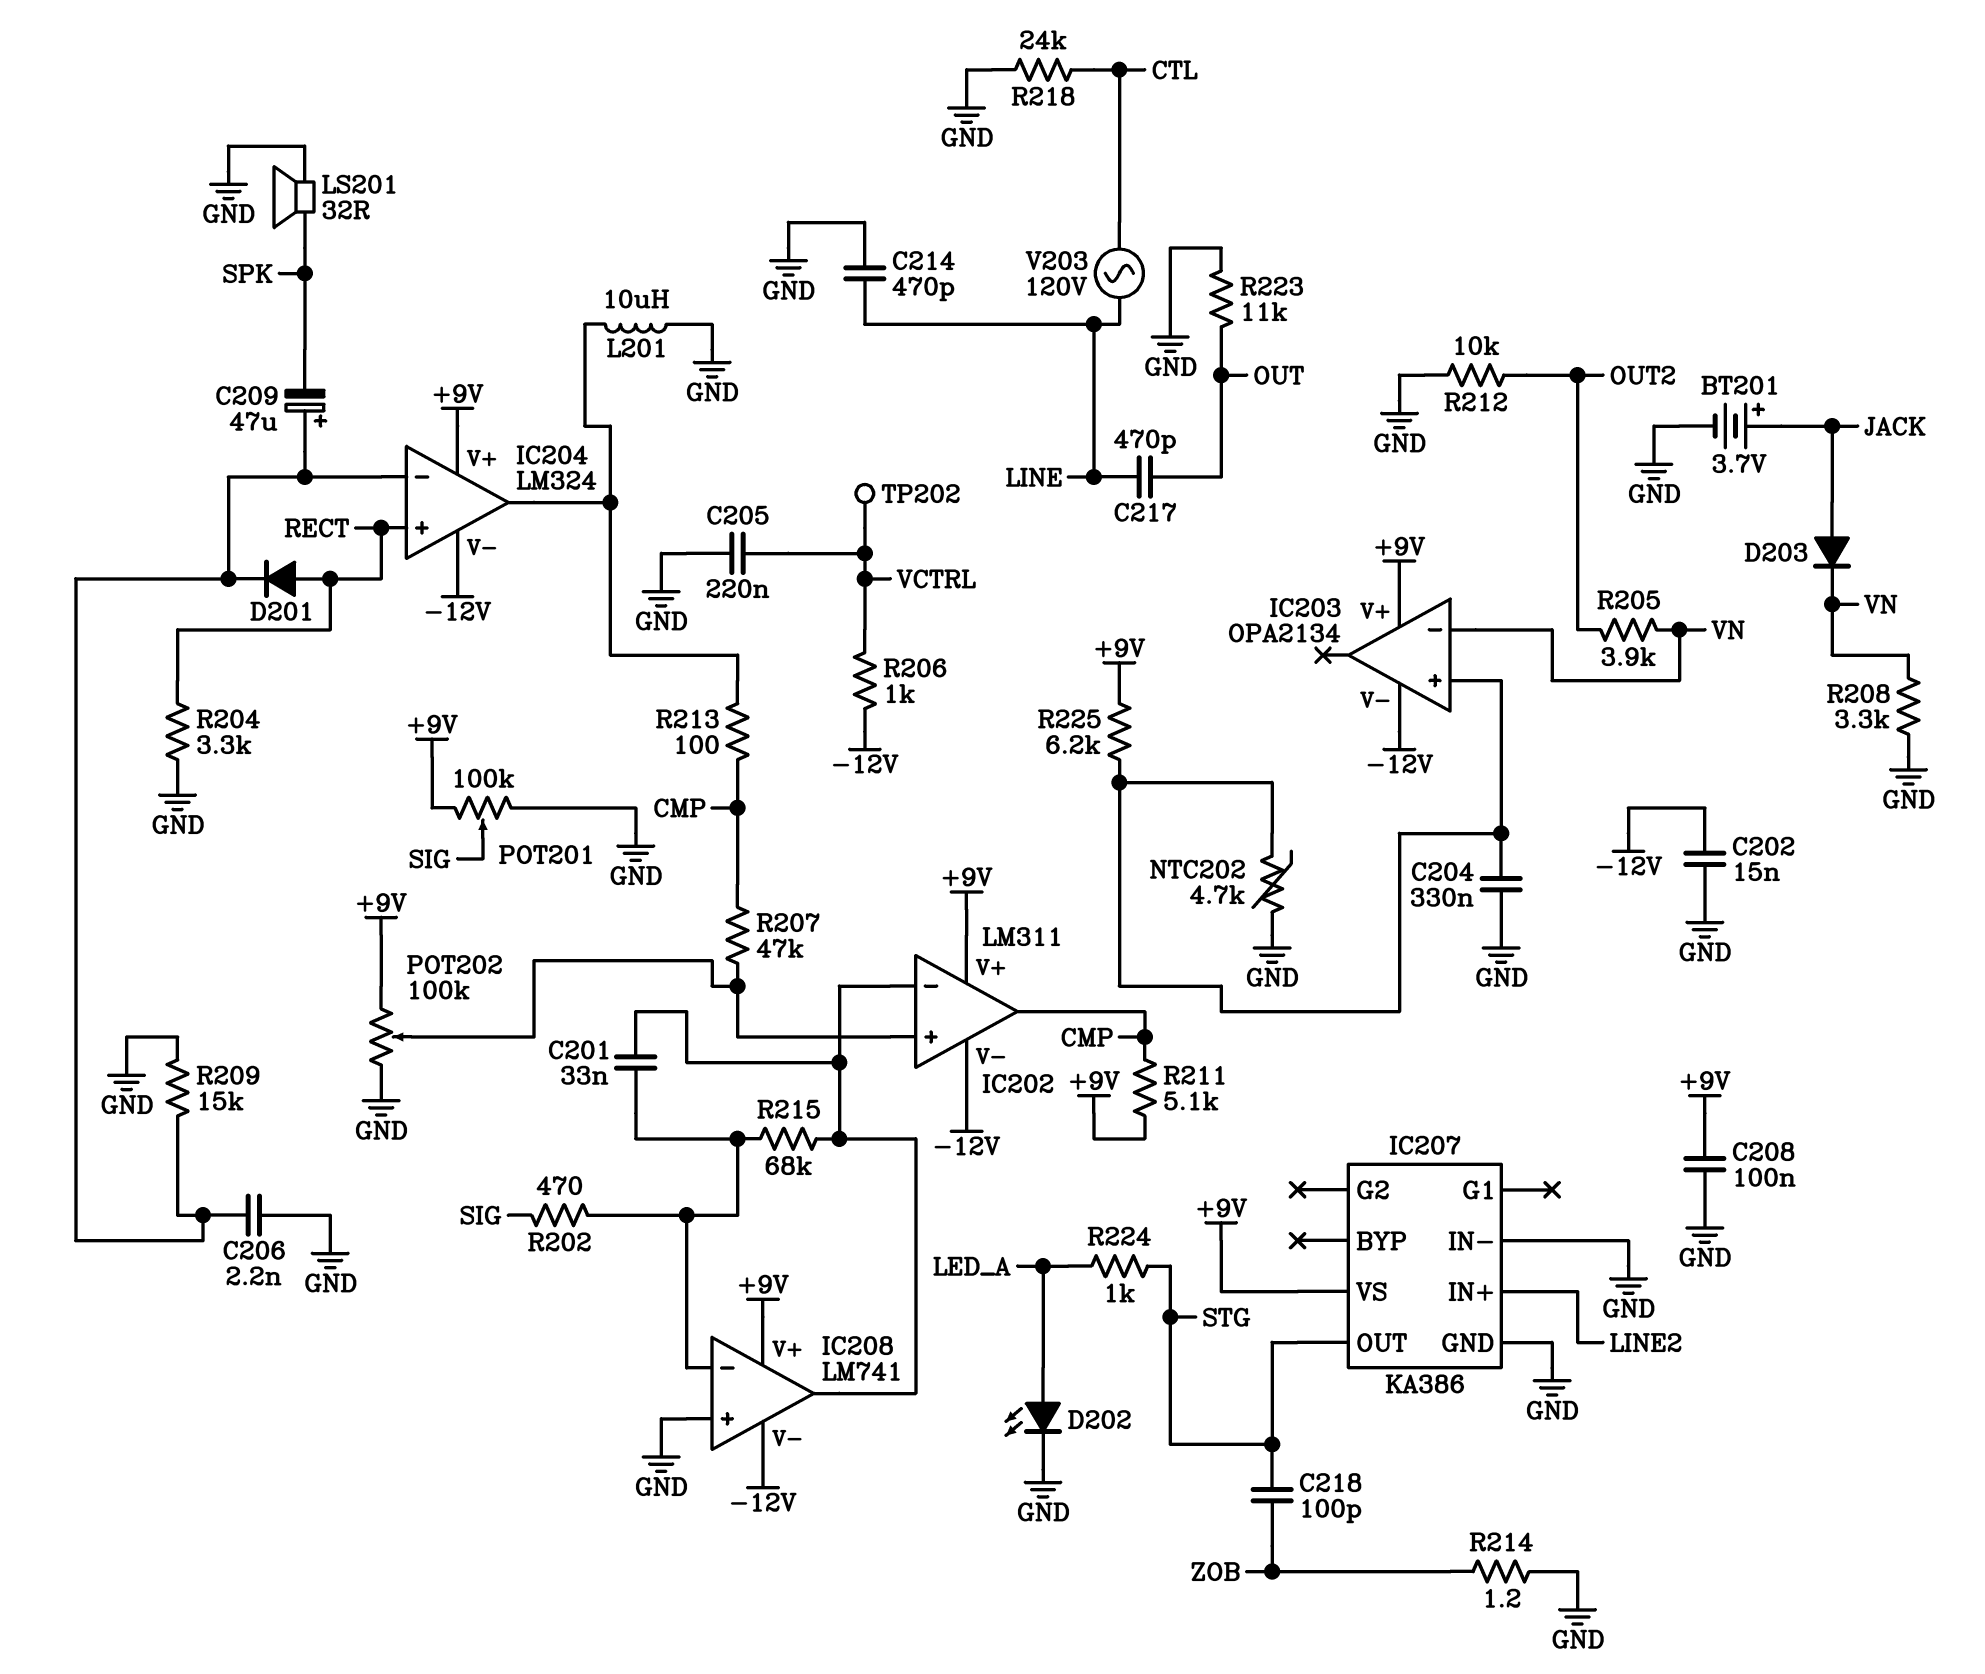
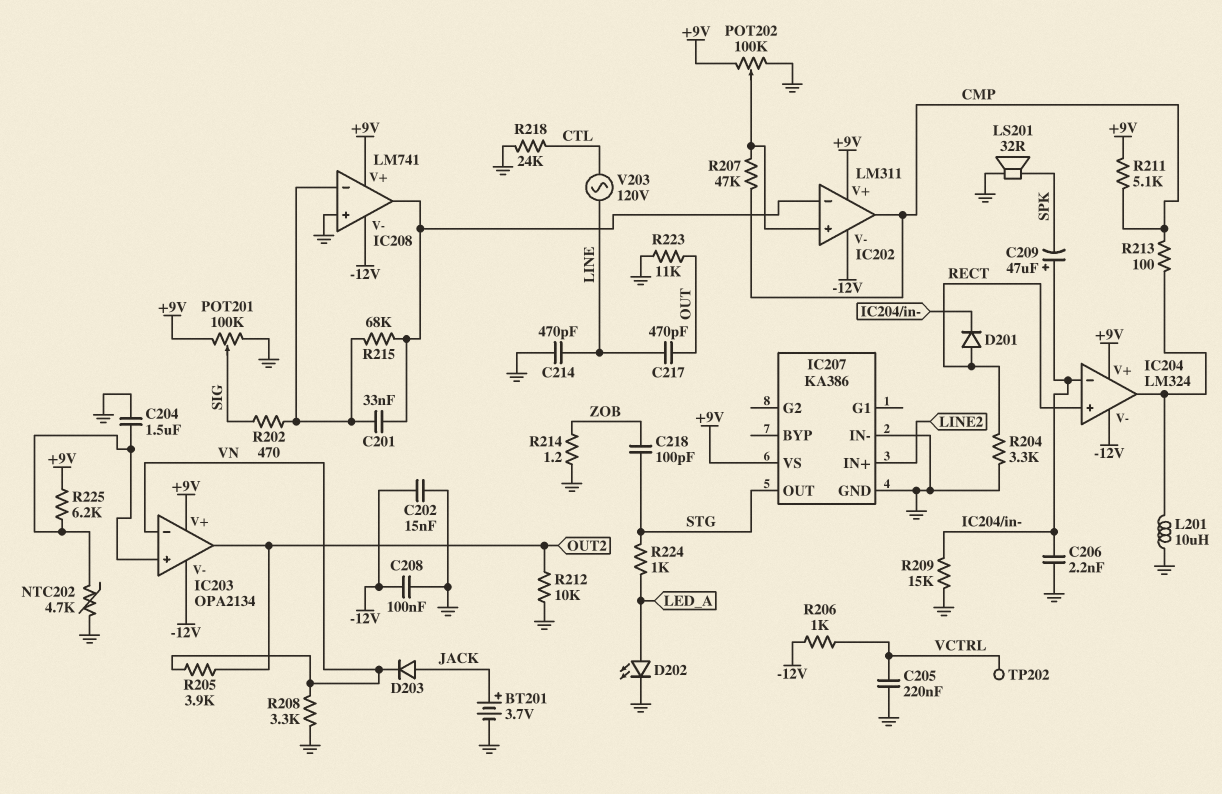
C204: 330nF (GND, IC203/in+) -> 1.5uF (GND, IC203/in+)
C208: 100nF (+9V, GND) -> 100nF (-12V, GND)
IC203 pin out: none -> OUT2

